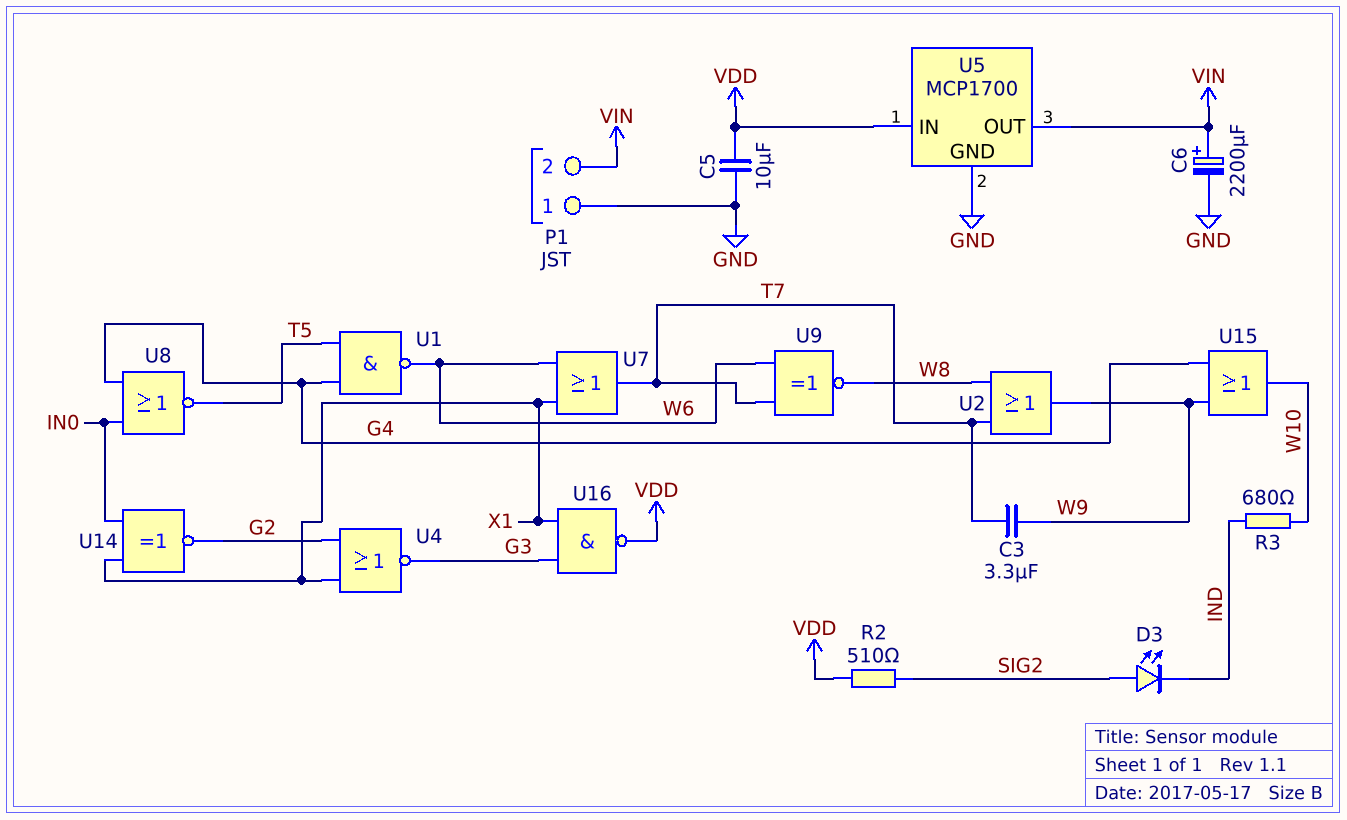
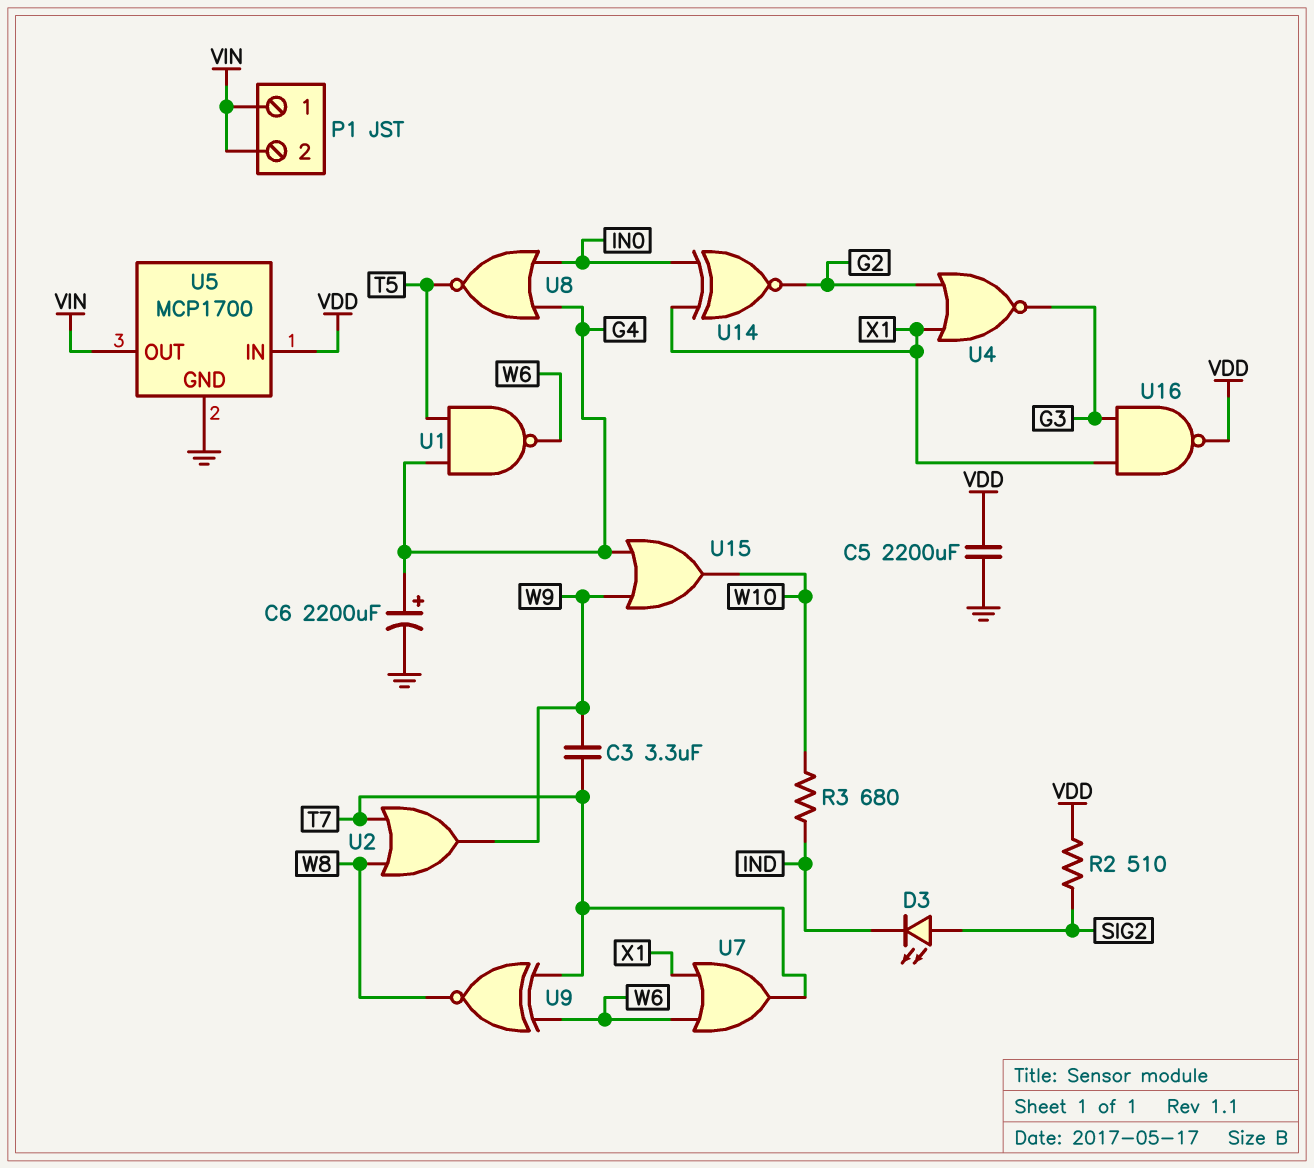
C5: 10uF (GND, VDD) -> 2200uF (GND, VDD)
C6: 2200uF (plus VIN, minus GND) -> 2200uF (plus G4, minus GND)
P1 pin 1: GND -> VIN

